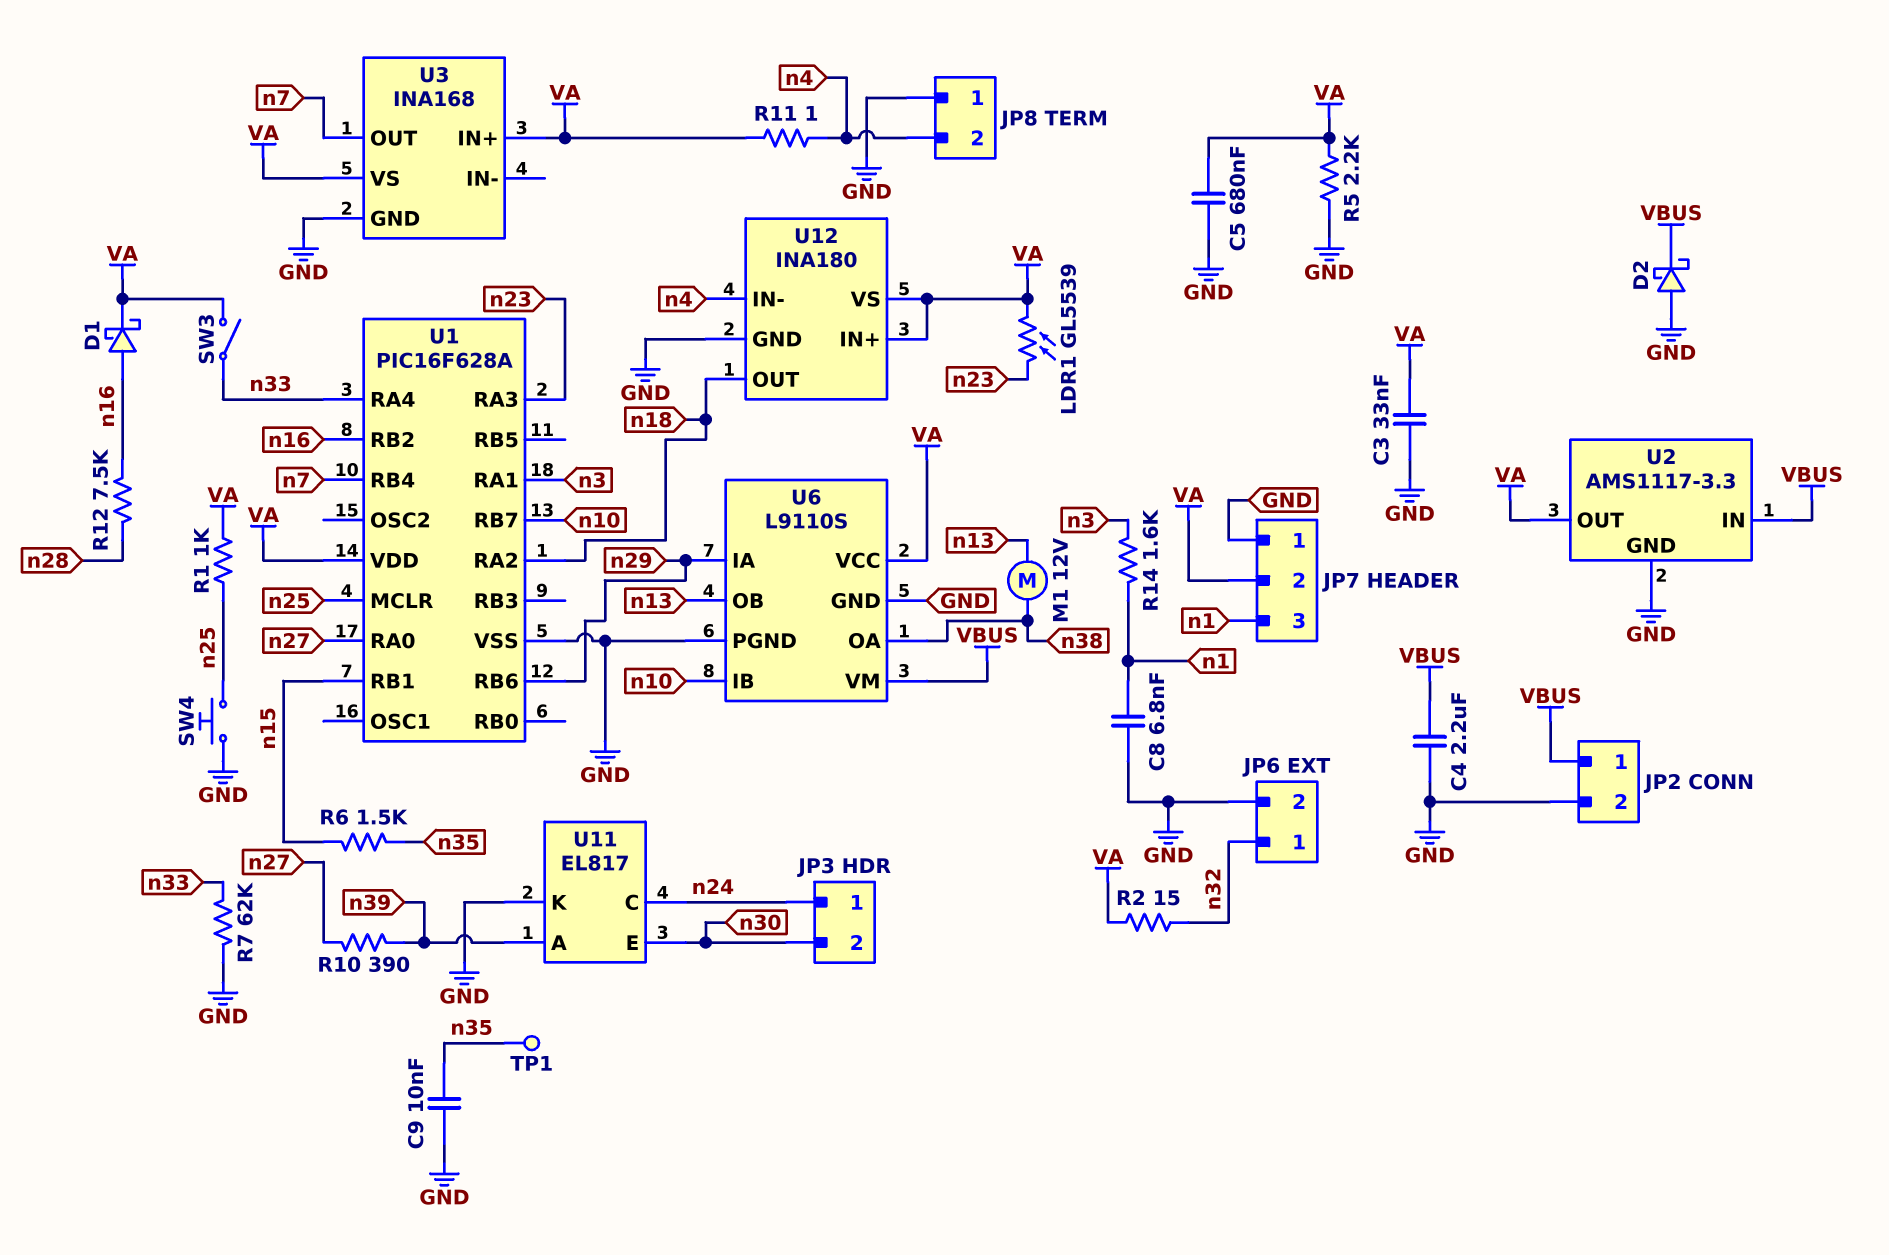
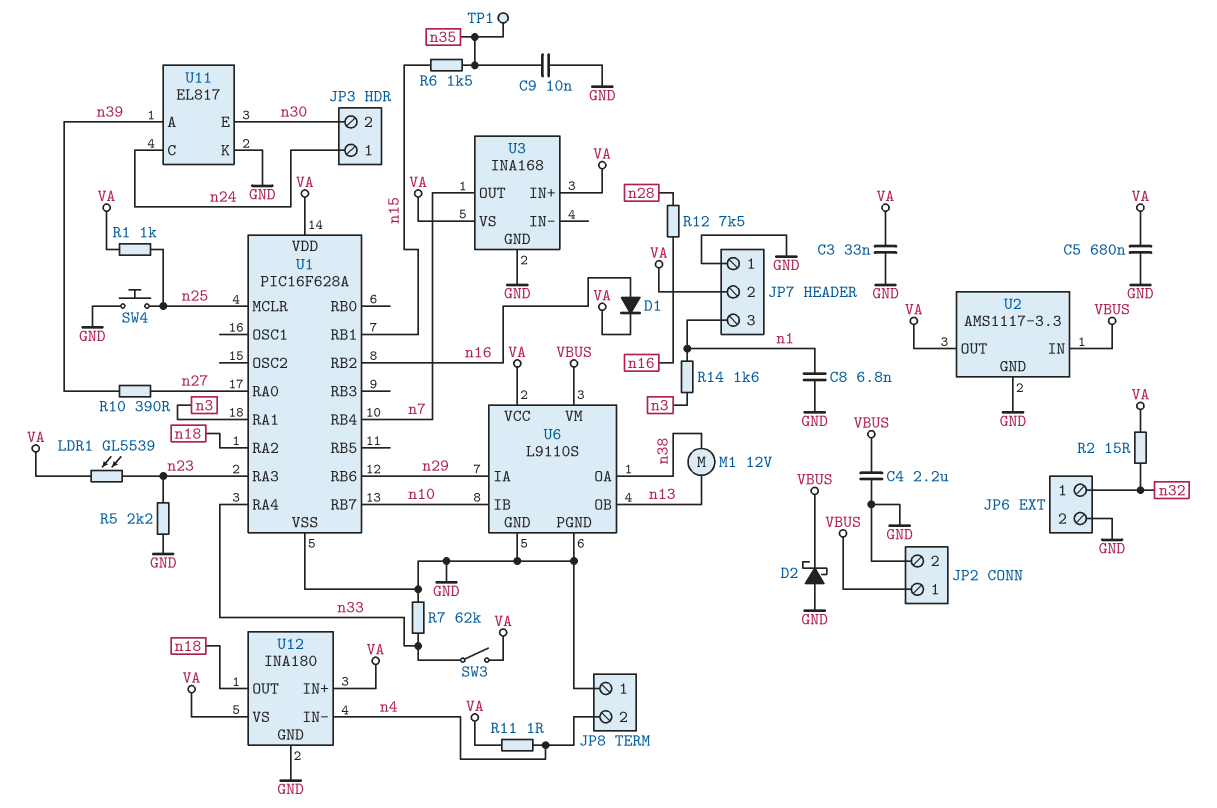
D1: schottky (A n16, K VA) -> diode (A n16, K VA)
R5: 2.2k (GND, VA) -> 2.2k (GND, n23)

